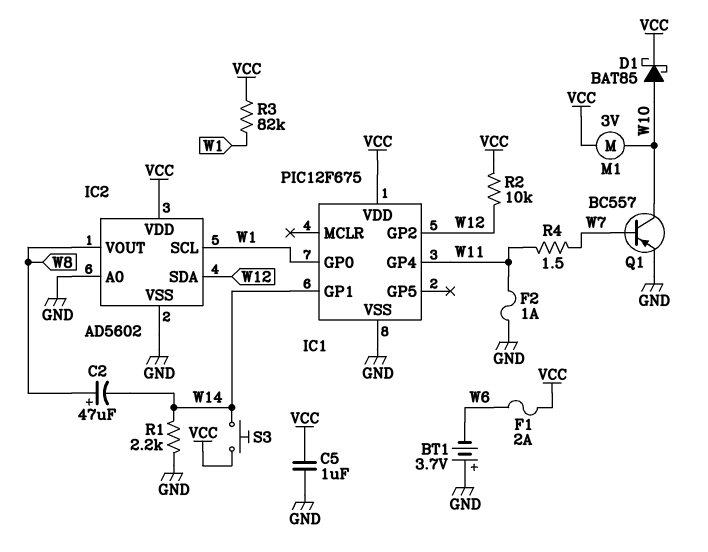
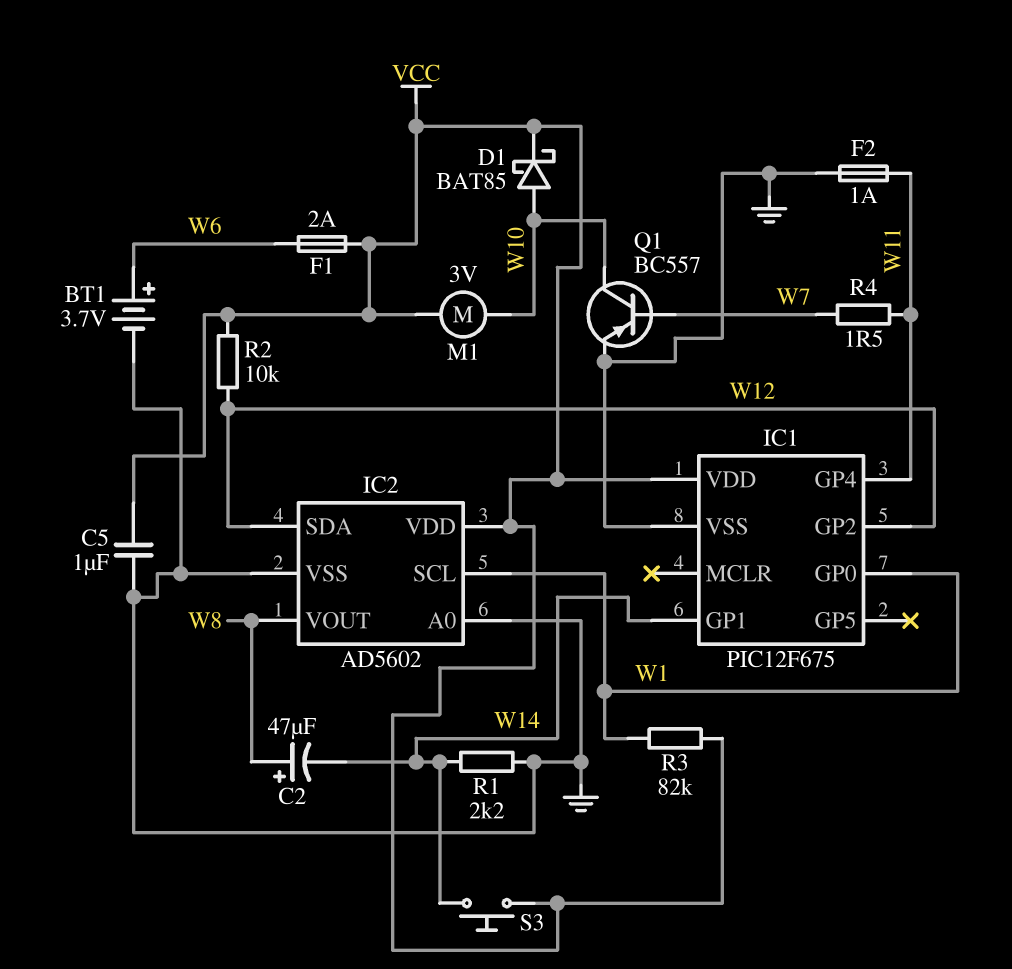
BT1: 3.7V (plus GND, minus W6) -> 3.7V (plus W6, minus GND)

